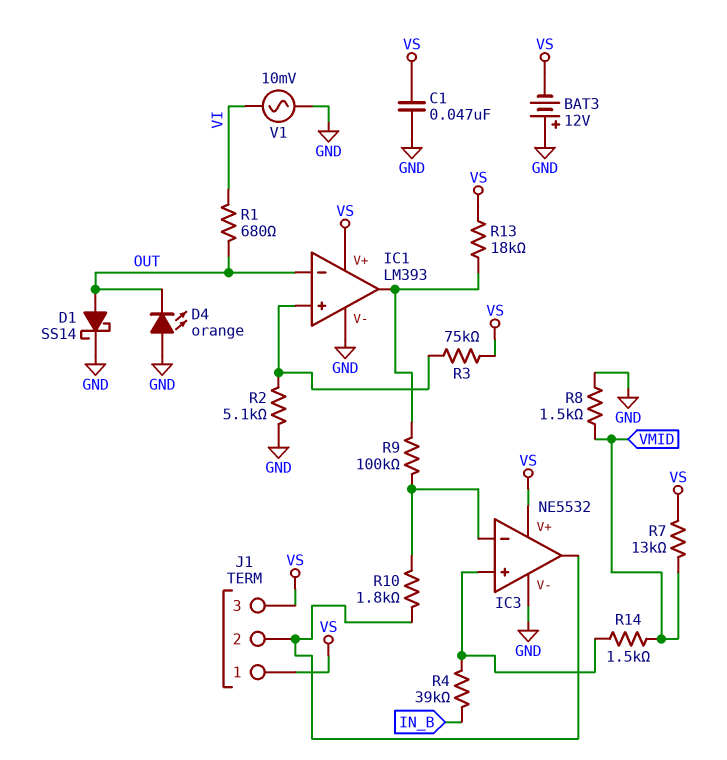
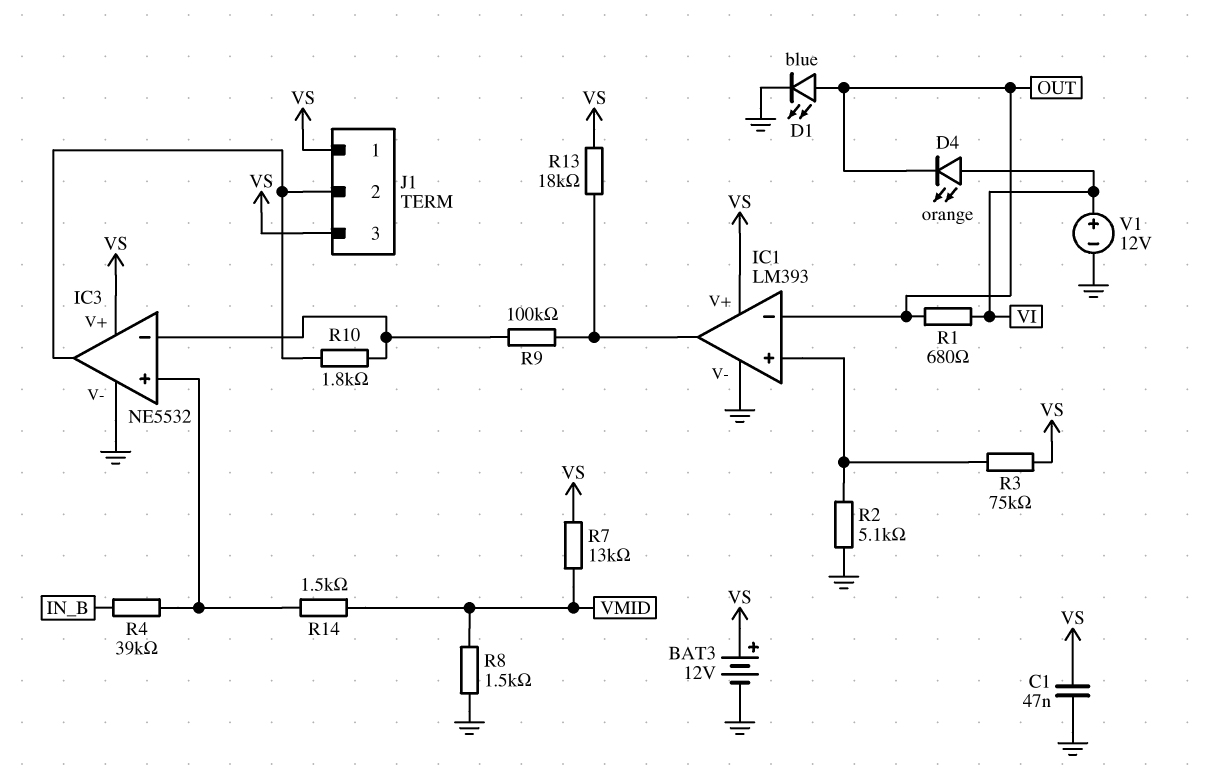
BAT3: 12V (plus GND, minus VS) -> 12V (plus VS, minus GND)
D1: schottky SS14 (A OUT, K GND) -> LED blue (A OUT, K GND)
D4: LED orange (A GND, K OUT) -> LED orange (A VI, K OUT)
V1: AC 10mV (GND, VI) -> 12V (plus VI, minus GND)

